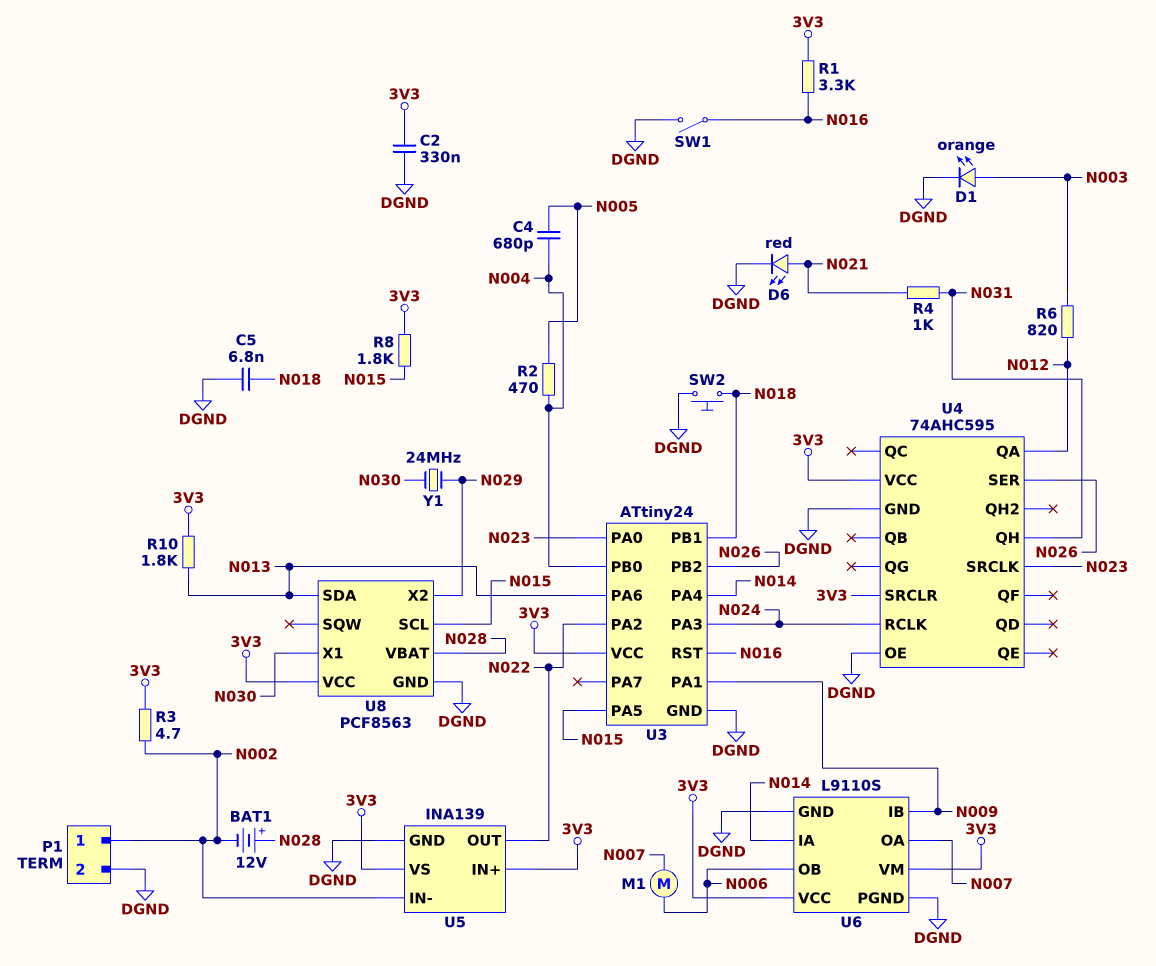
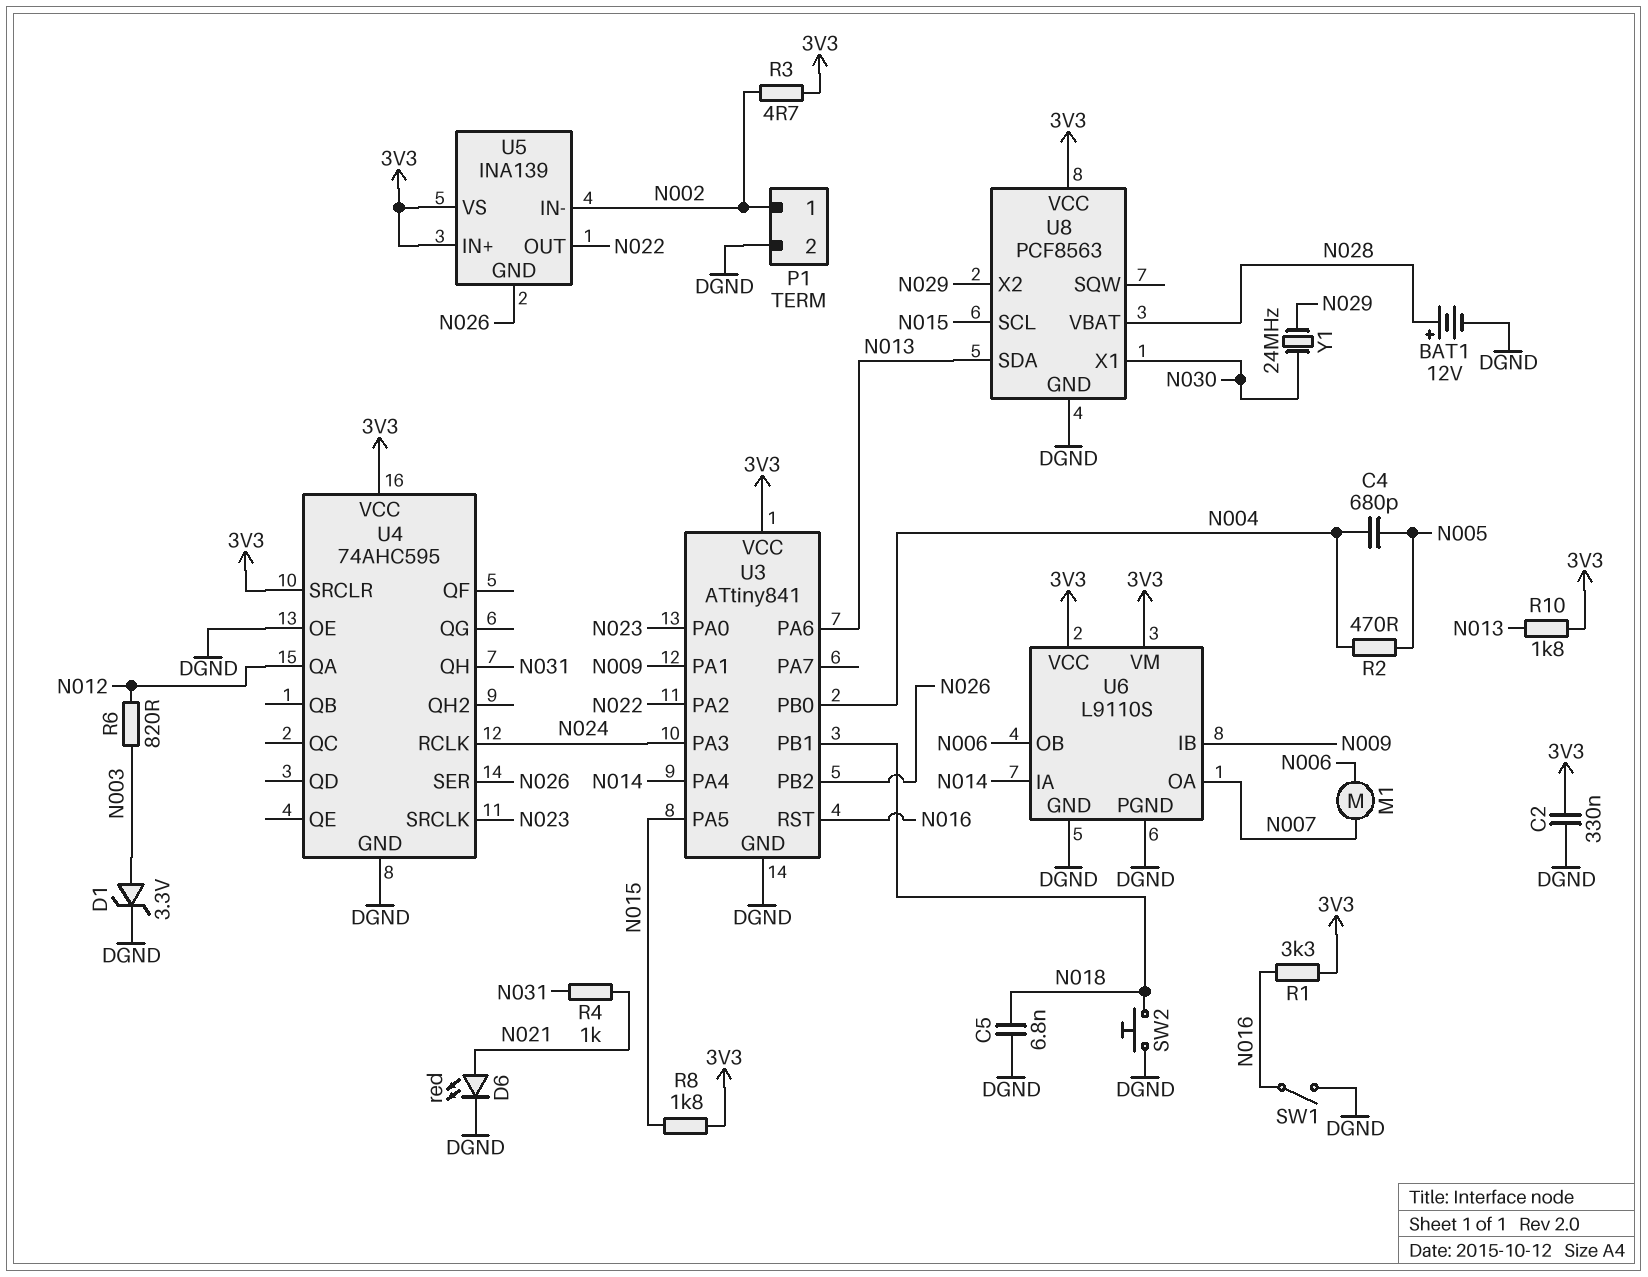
BAT1: 12V (plus N028, minus N002) -> 12V (plus N028, minus DGND)
D1: LED orange (A N003, K DGND) -> zener 3.3V (A N003, K DGND)
U3: ATtiny24 -> ATtiny841
U5 pin GND: DGND -> N026

